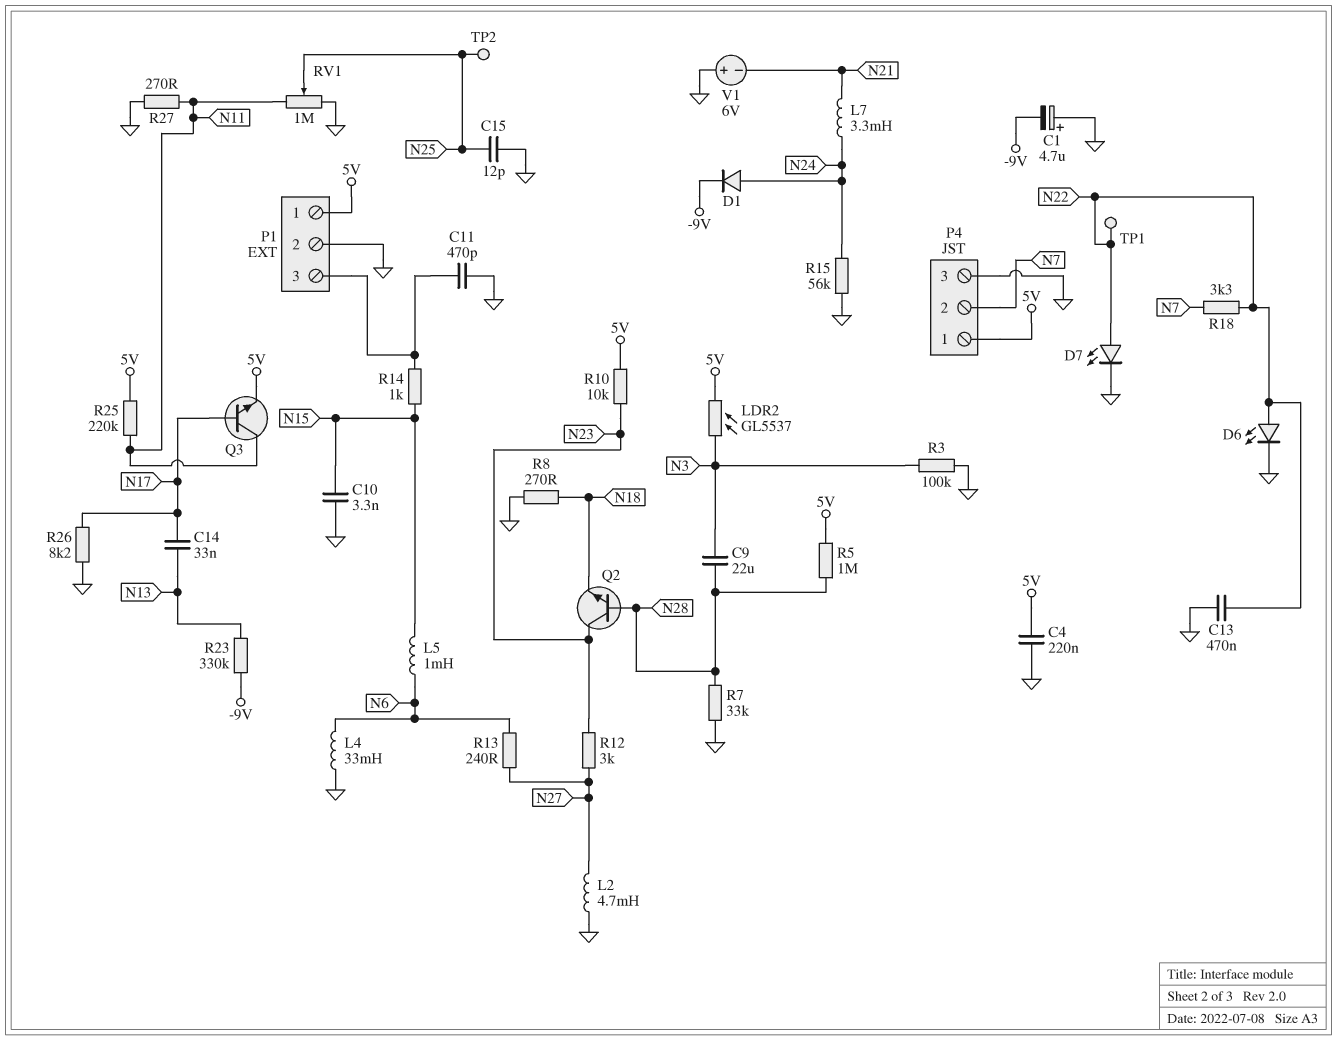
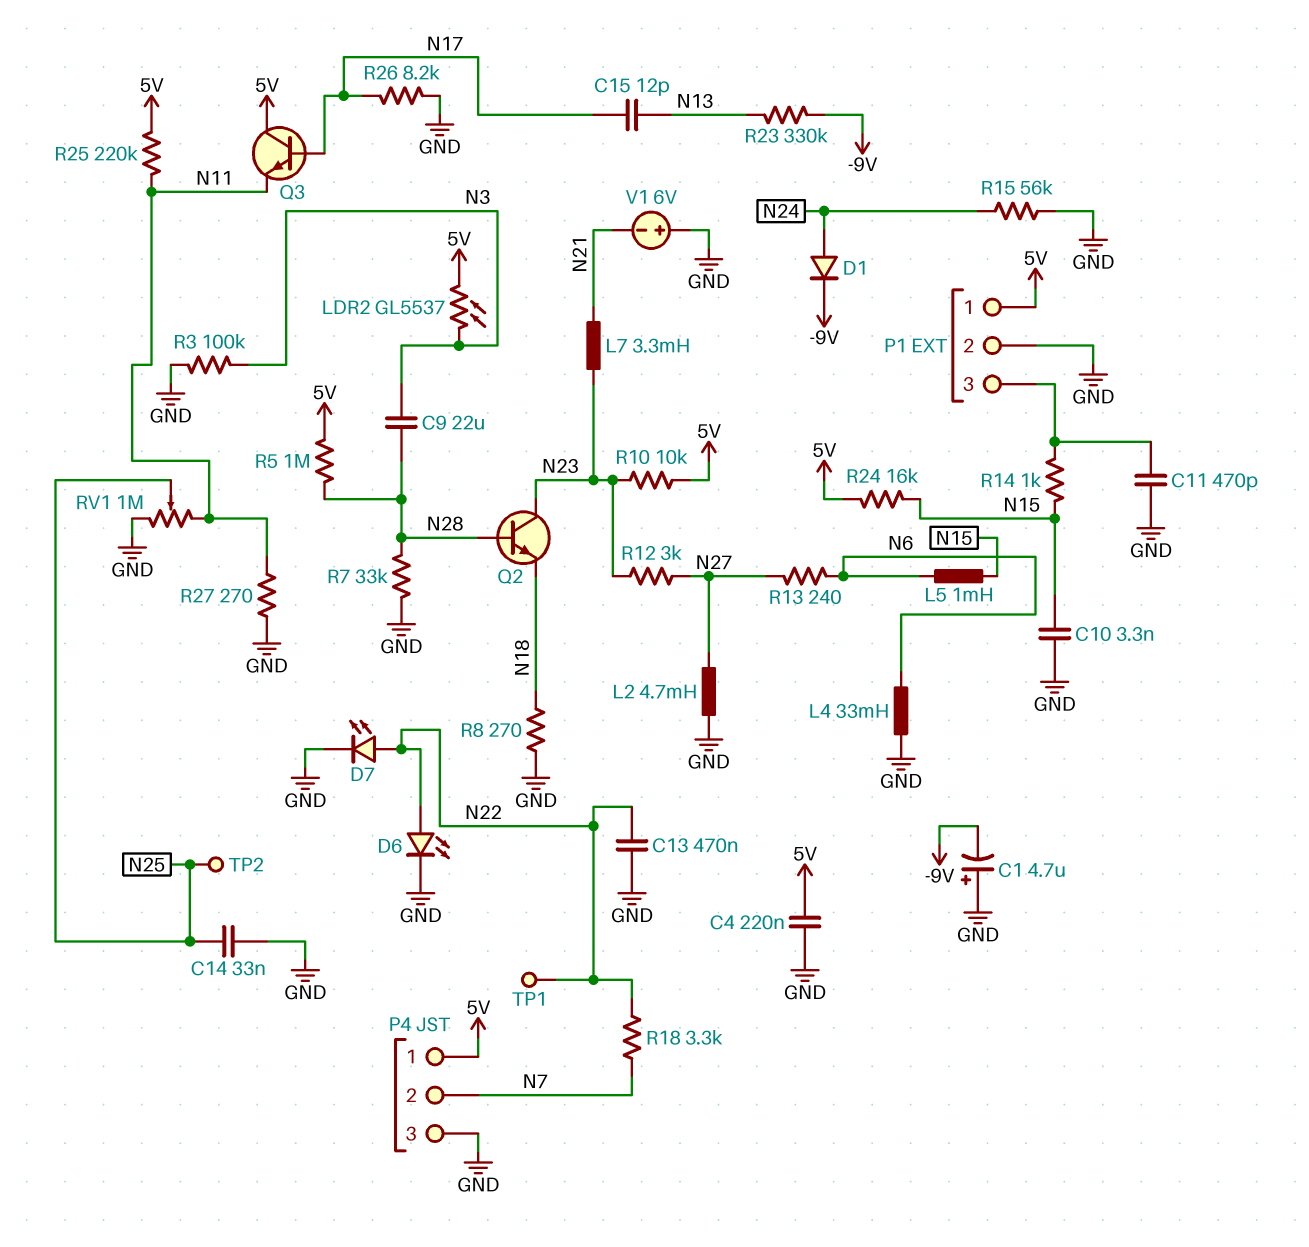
C14: 33nF (N13, N17) -> 33nF (GND, N25)
C15: 12pF (GND, N25) -> 12pF (N13, N17)
L7: 3.3mH (N21, N24) -> 3.3mH (N21, N23)
Q3: NPN (B N17, C N11, E 5V) -> NPN (B N17, C 5V, E N11)
R24: none -> 16k (5V, N15)

